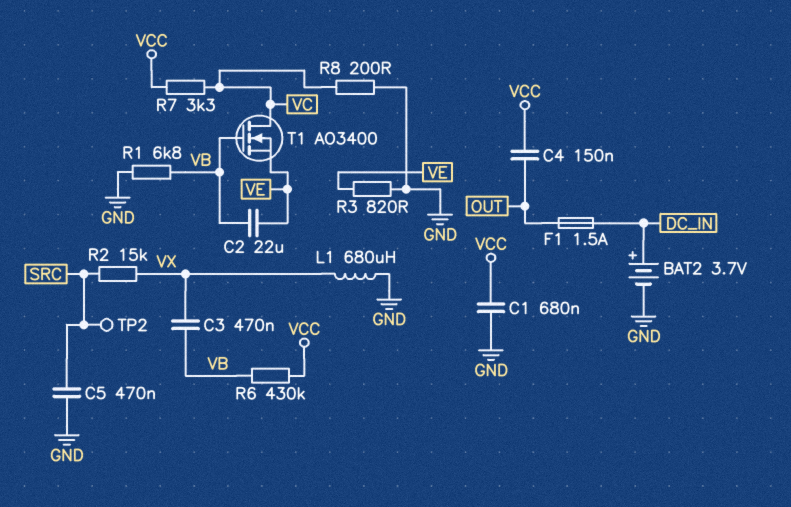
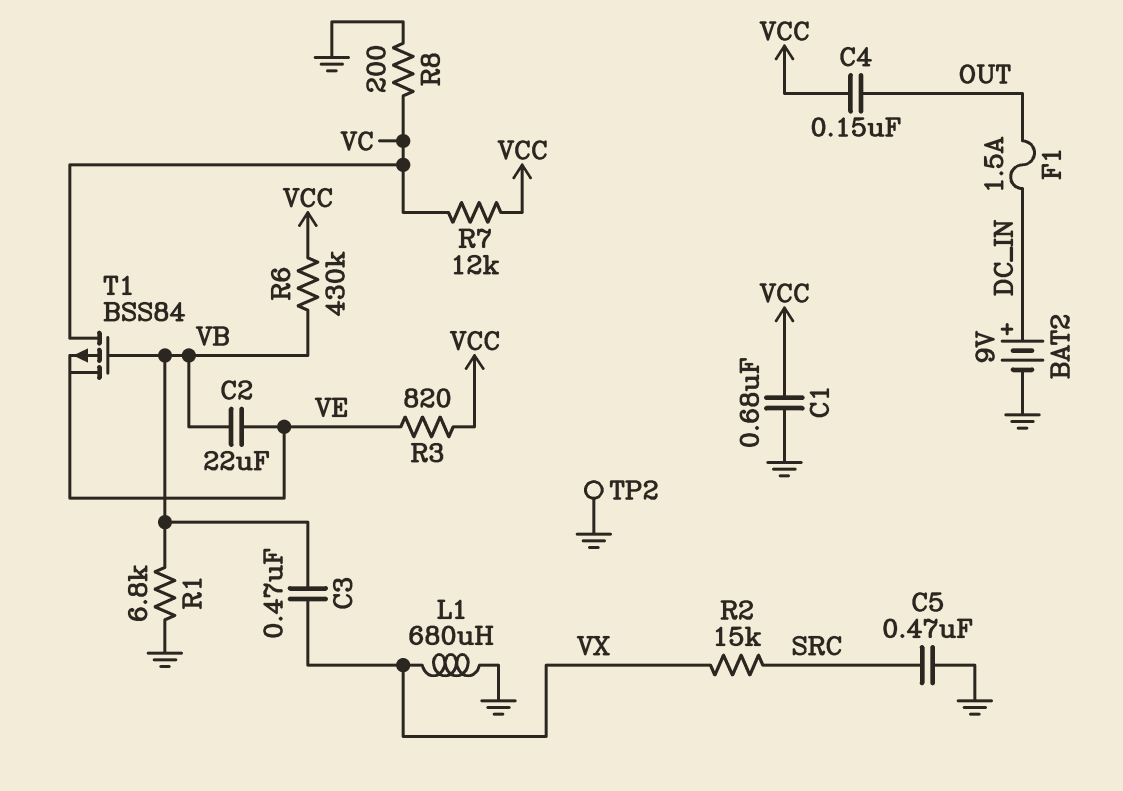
BAT2: 3.7V (plus DC_IN, minus GND) -> 9V (plus DC_IN, minus GND)
R3: 820 (GND, VE) -> 820 (VCC, VE)
R7: 3.3k (VC, VCC) -> 12k (VC, VCC)
T1: NMOS AO3400 (G VB, D VC, S VE) -> PMOS BSS84 (G VB, D VC, S VE)
TP2: test point (SRC) -> test point (GND)

